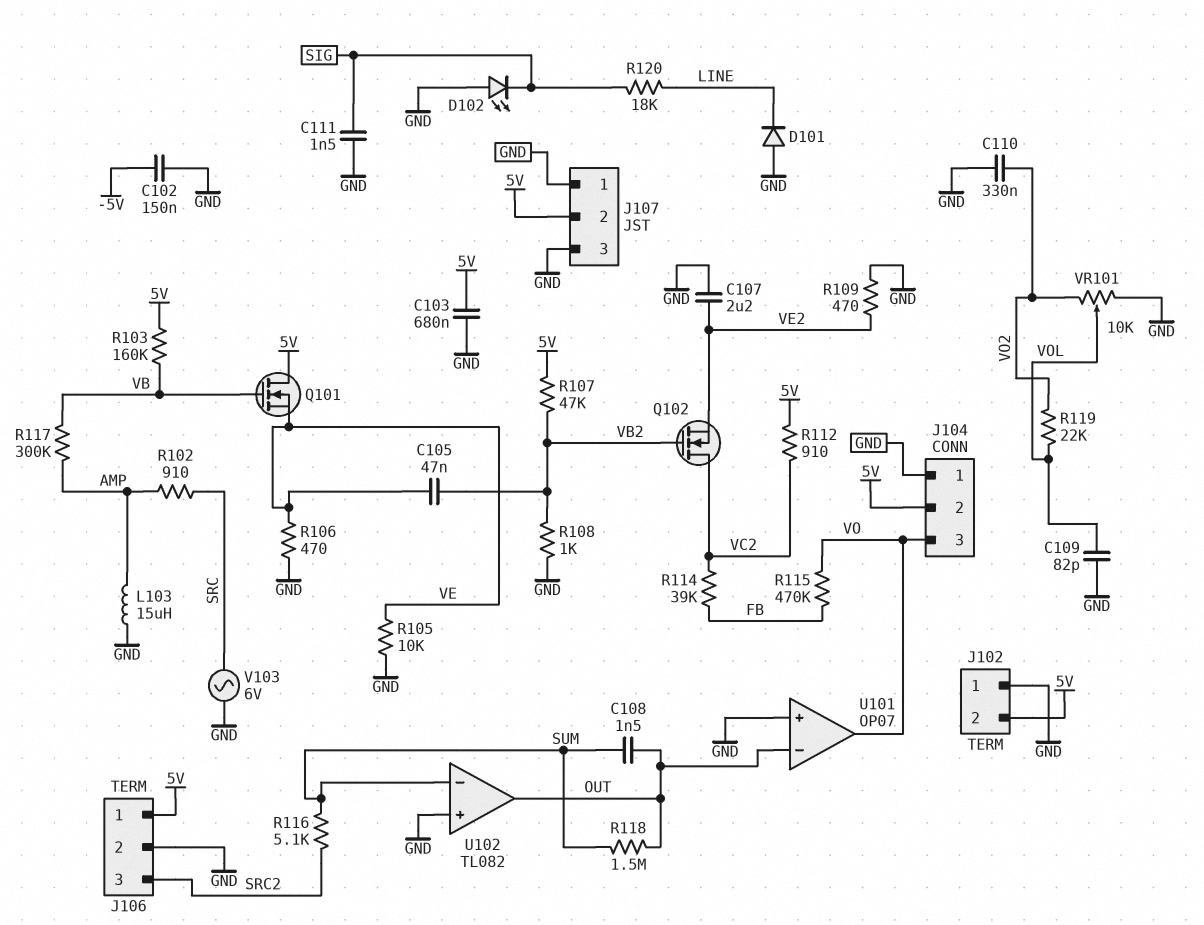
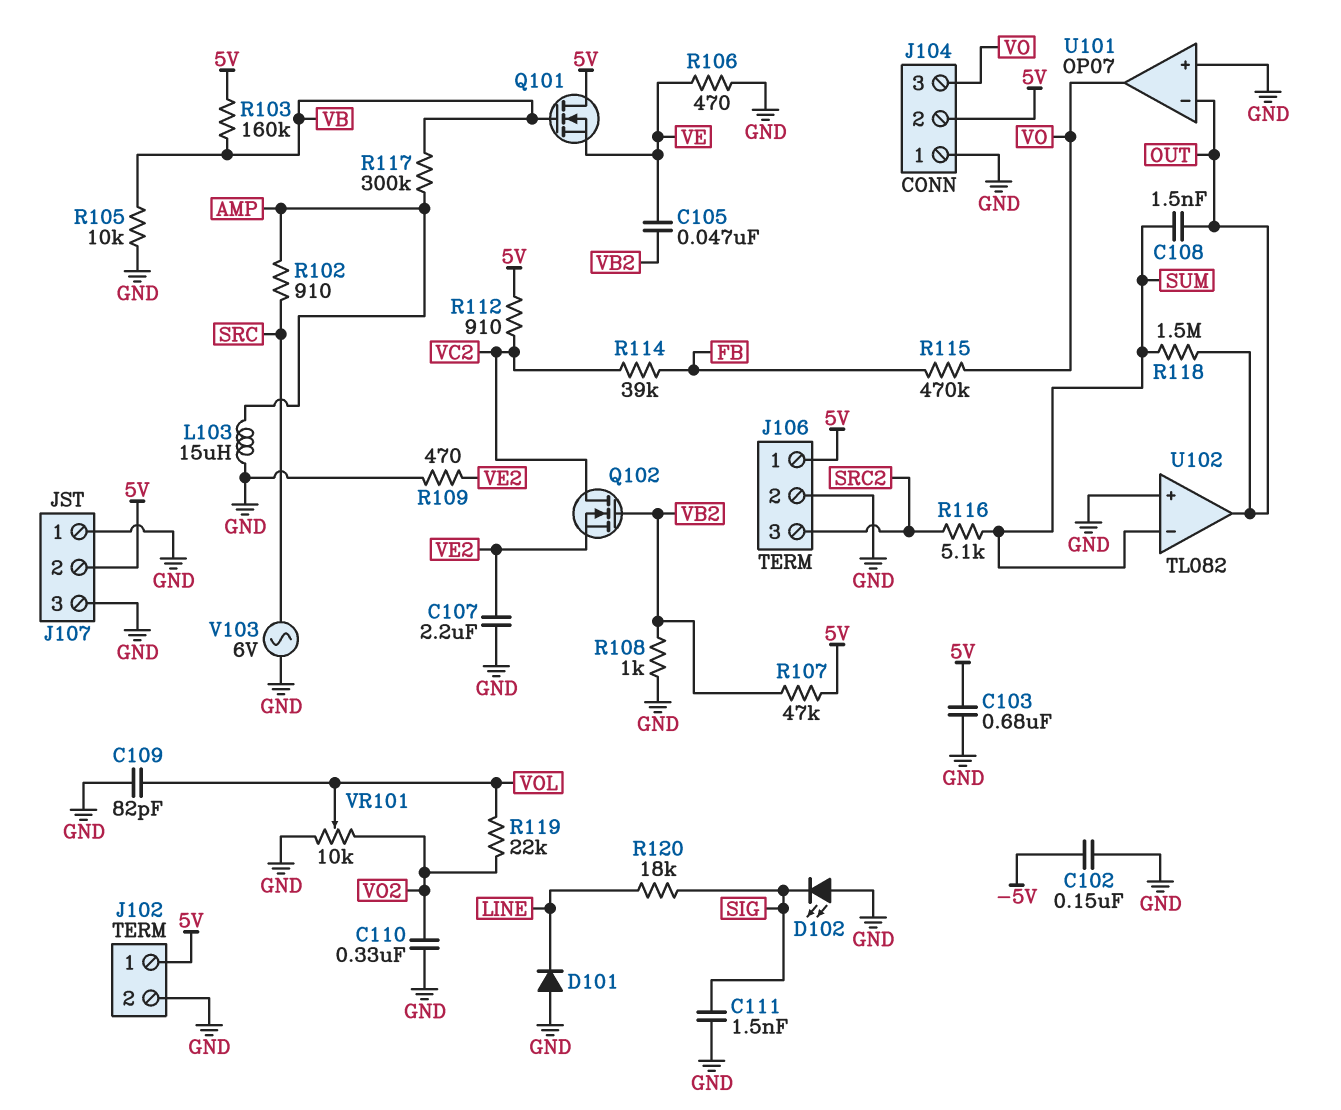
J102 pin 1: GND -> 5V
J102 pin 2: 5V -> GND
R105: 10k (GND, VE) -> 10k (GND, VB)

